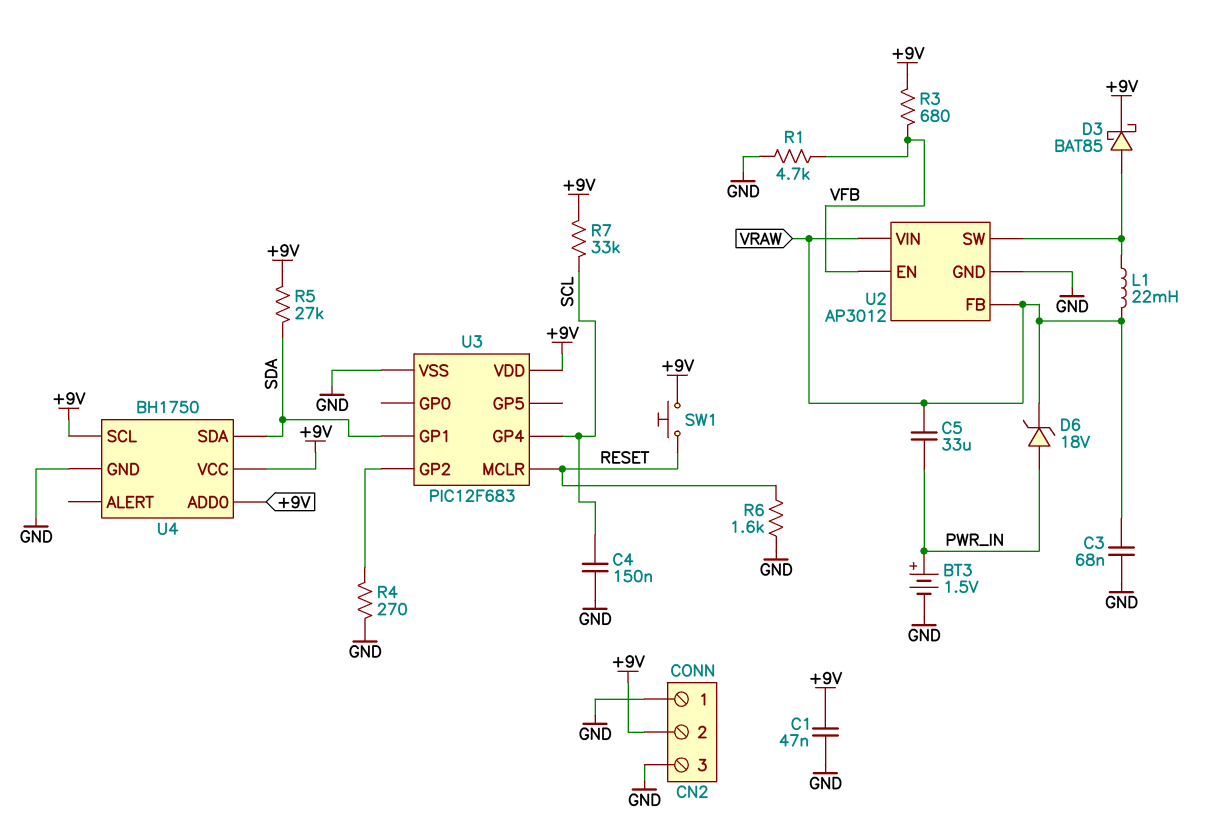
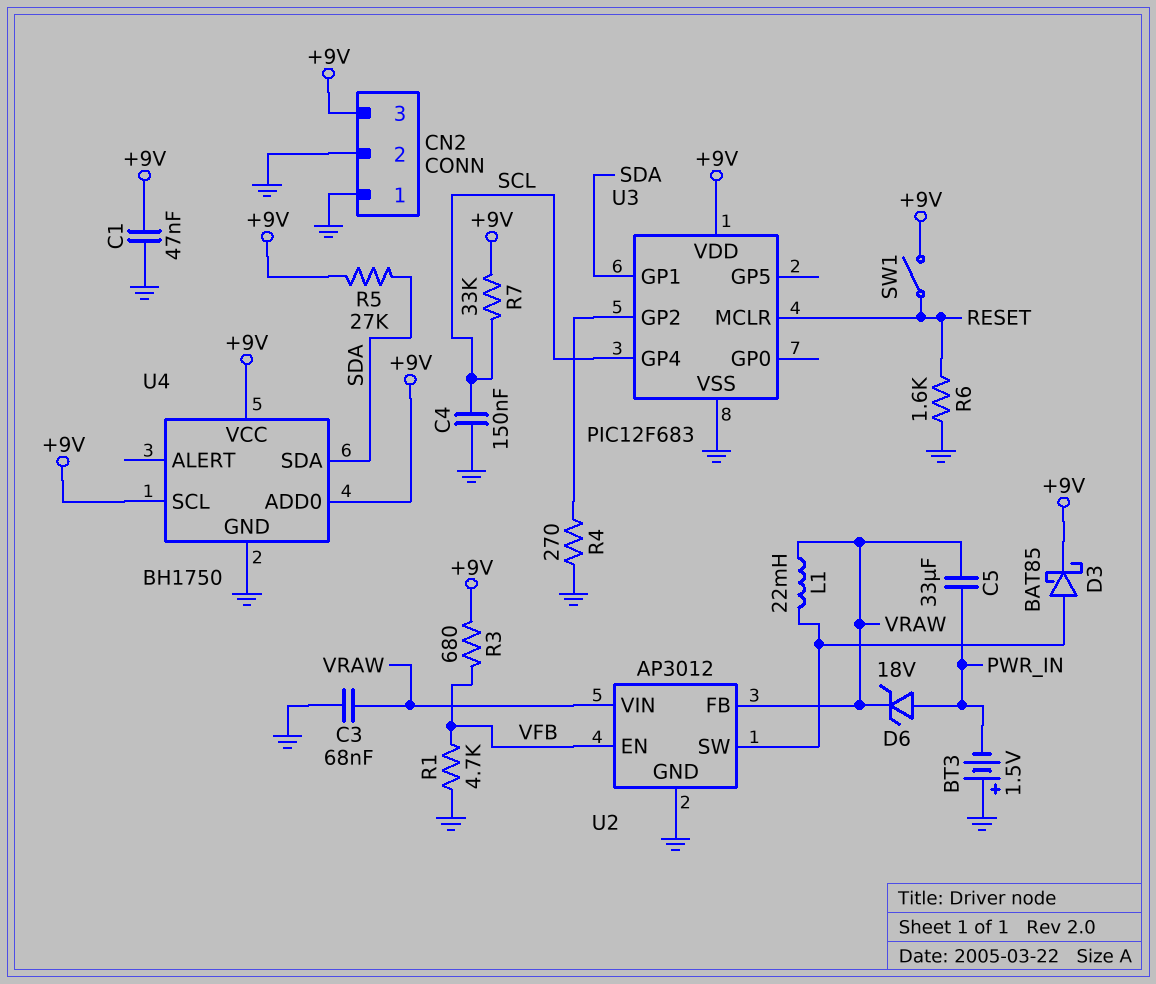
BT3: 1.5V (plus PWR_IN, minus GND) -> 1.5V (plus GND, minus PWR_IN)
CN2 pin 2: +9V -> GND
CN2 pin 3: GND -> +9V
SW1: button (+9V, RESET) -> switch (+9V, RESET)

